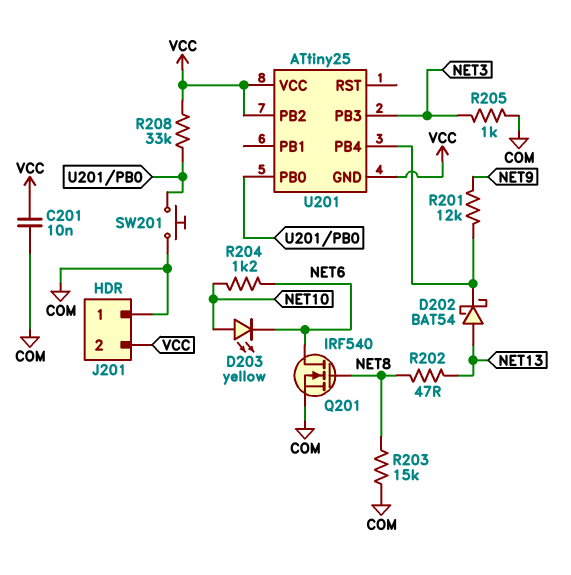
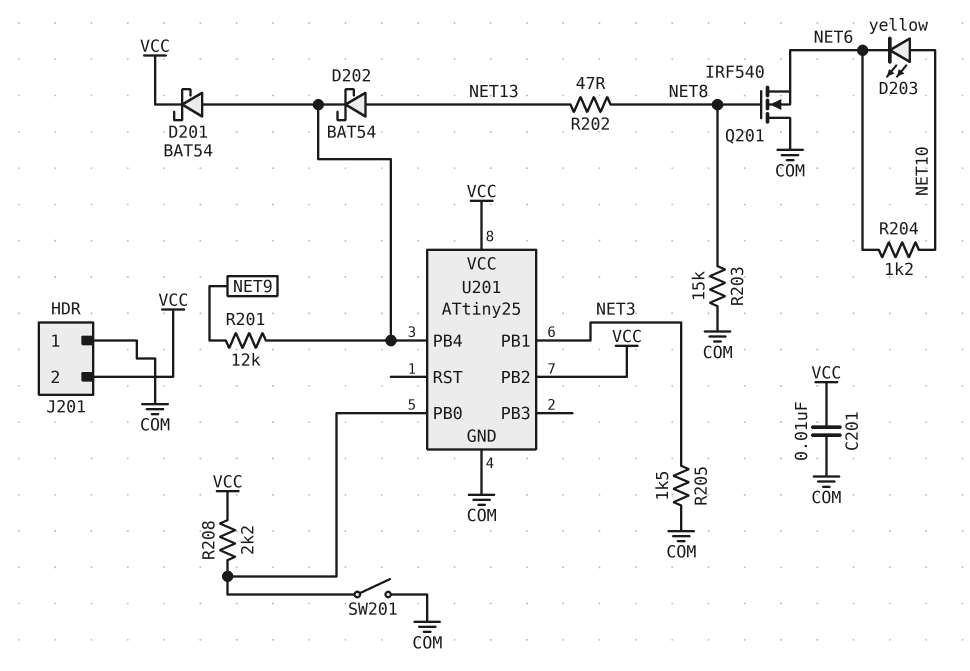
D201: none -> schottky BAT54 (A U201/PB4, K VCC)
Q201: NMOS IRF540 (G NET8, D NET6, S COM) -> NMOS IRF540 (G NET8, D COM, S NET6)
R205: 1k (COM, NET3) -> 1.5k (COM, NET3)
R208: 33k (U201/PB0, VCC) -> 2.2k (U201/PB0, VCC)
SW201: button (COM, U201/PB0) -> switch (COM, U201/PB0)
U201 pin GND: VCC -> COM
U201 pin PB1: none -> NET3
U201 pin PB3: NET3 -> none

